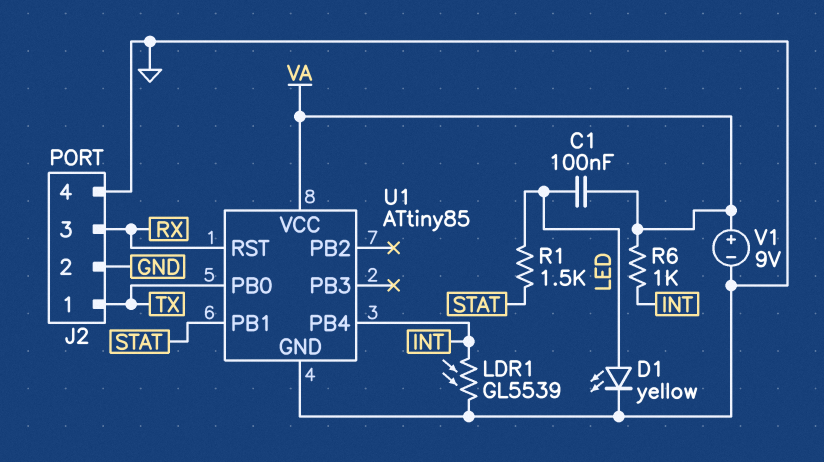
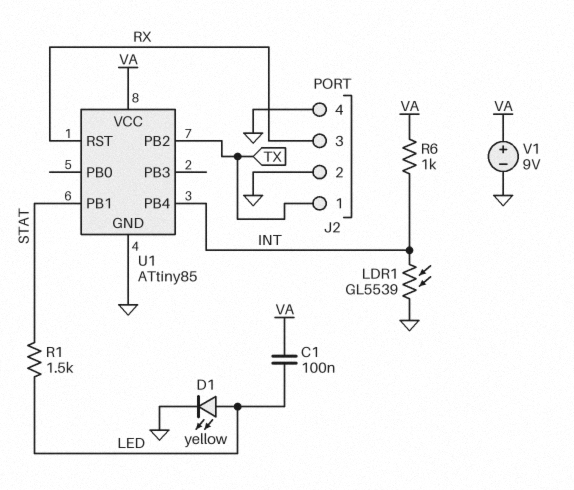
U1 pin PB0: TX -> none
U1 pin PB2: none -> TX

